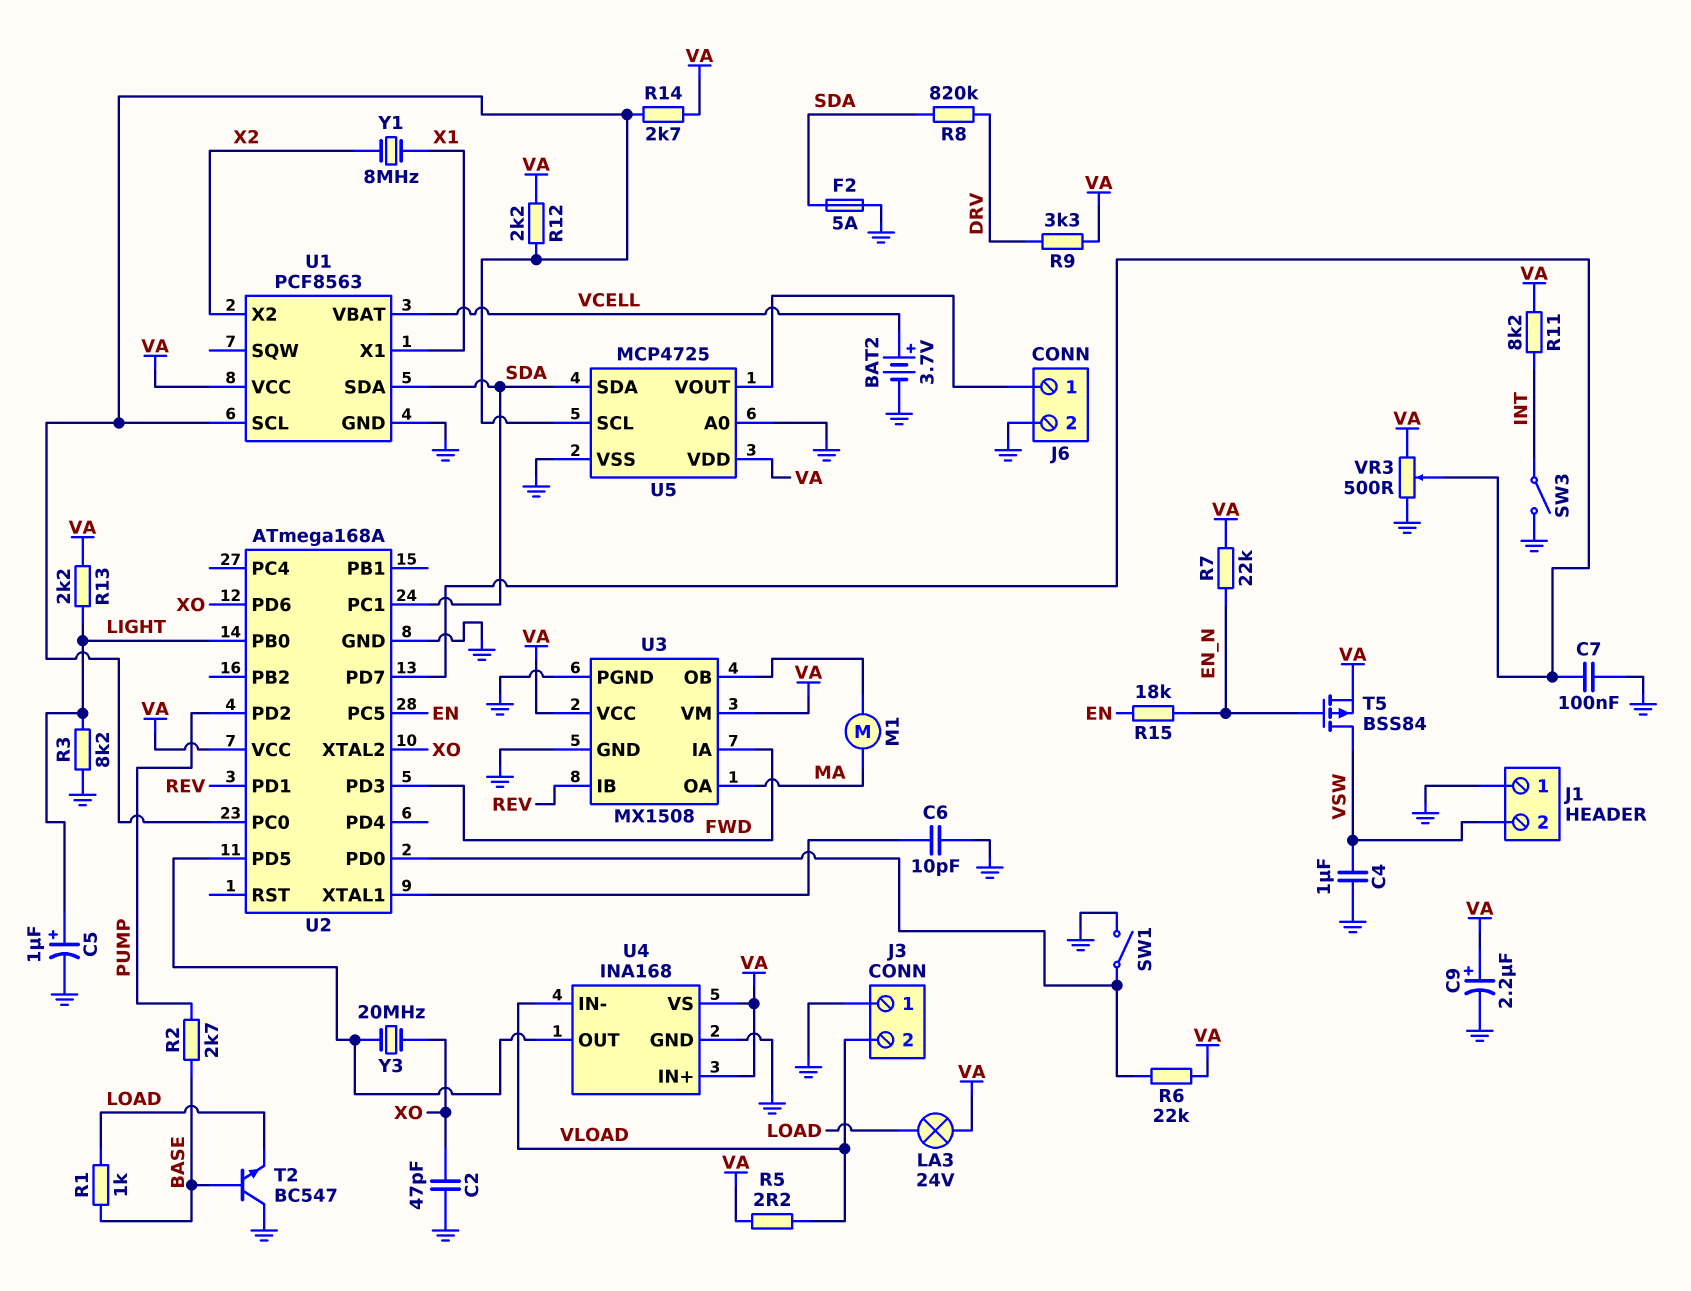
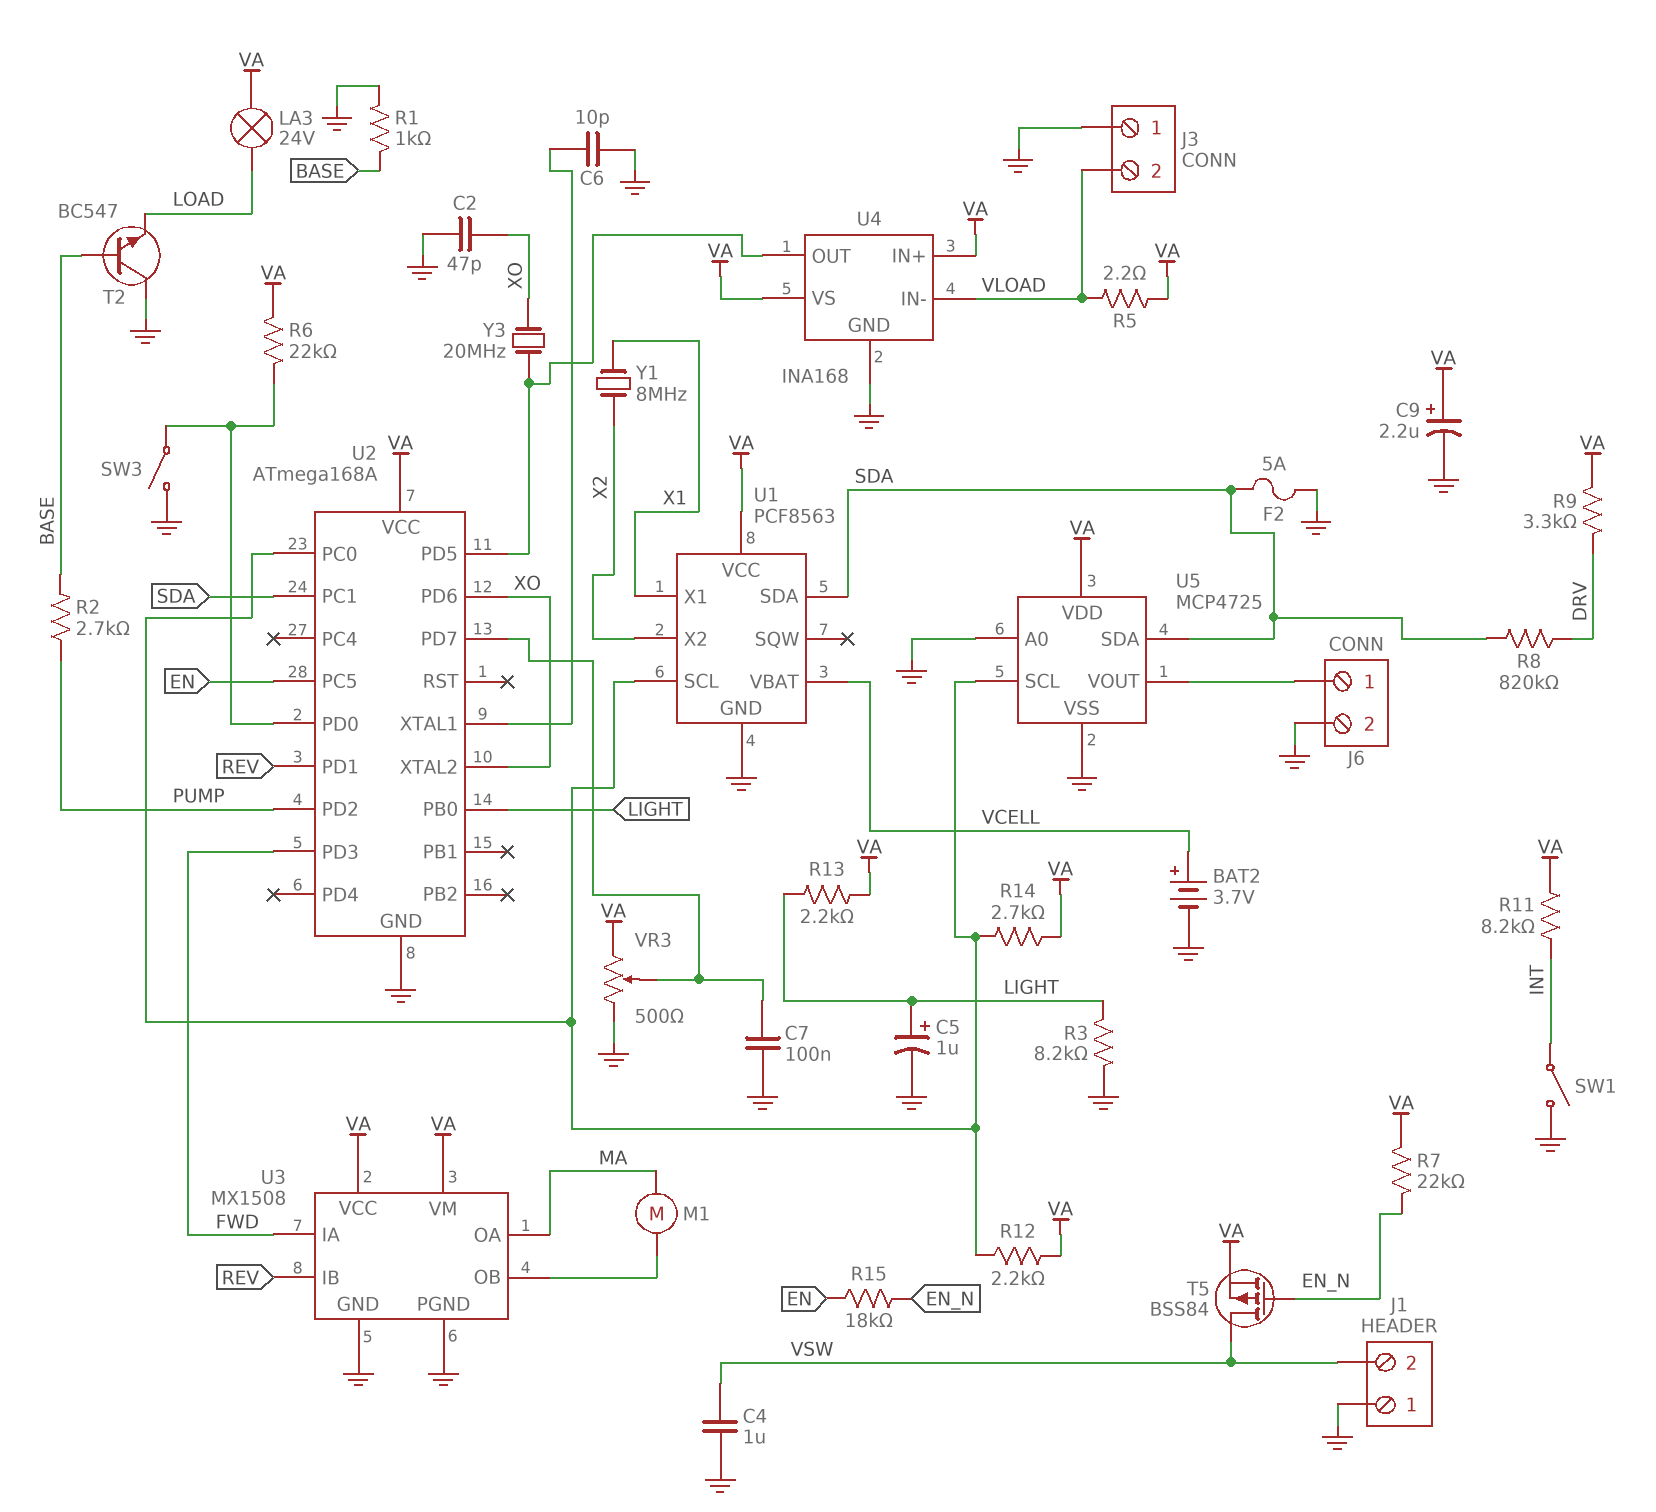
R1: 1k (BASE, LOAD) -> 1k (BASE, GND)
SW1: switch (GND, U2/PD0) -> switch (GND, INT)
SW3: switch (GND, INT) -> switch (GND, U2/PD0)

